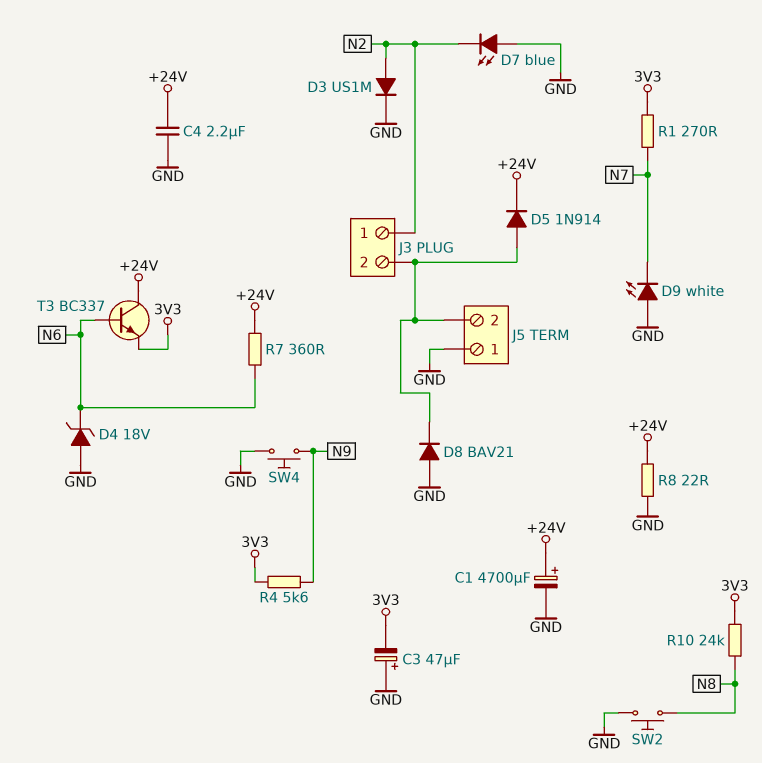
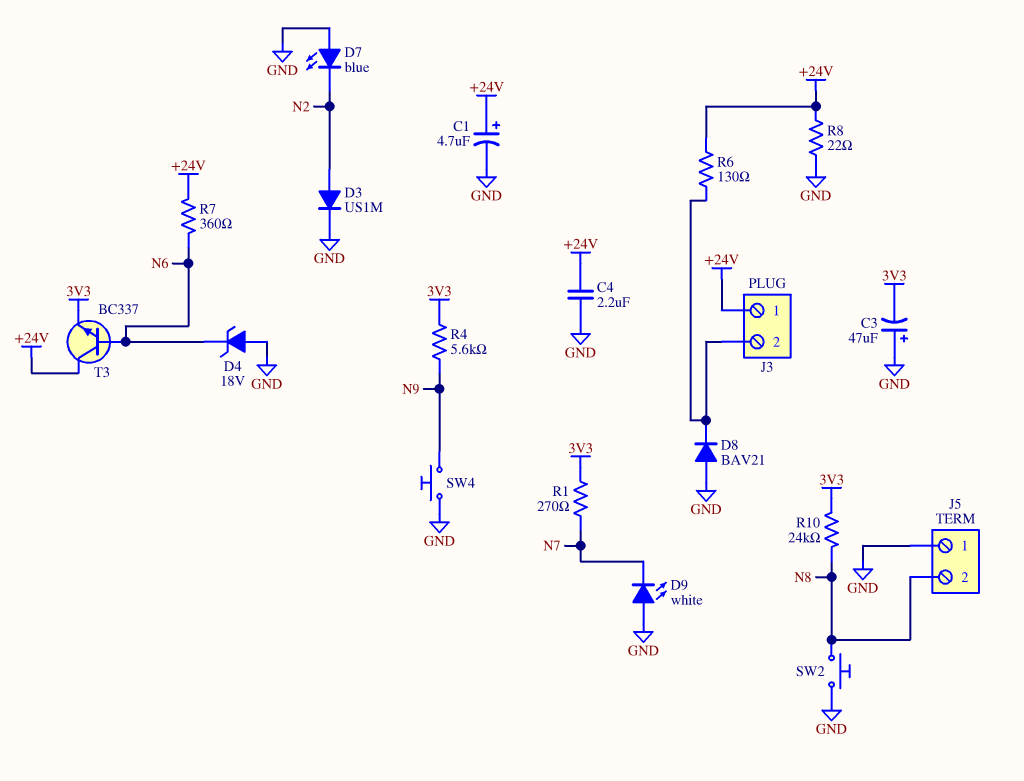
C1: 4700uF (plus +24V, minus GND) -> 4.7uF (plus +24V, minus GND)
D5: diode 1N914 (A J3/2, K +24V) -> none
J3 pin 1: N2 -> +24V
J5 pin 2: J3/2 -> N8
R6: none -> 130 (+24V, J3/2)

